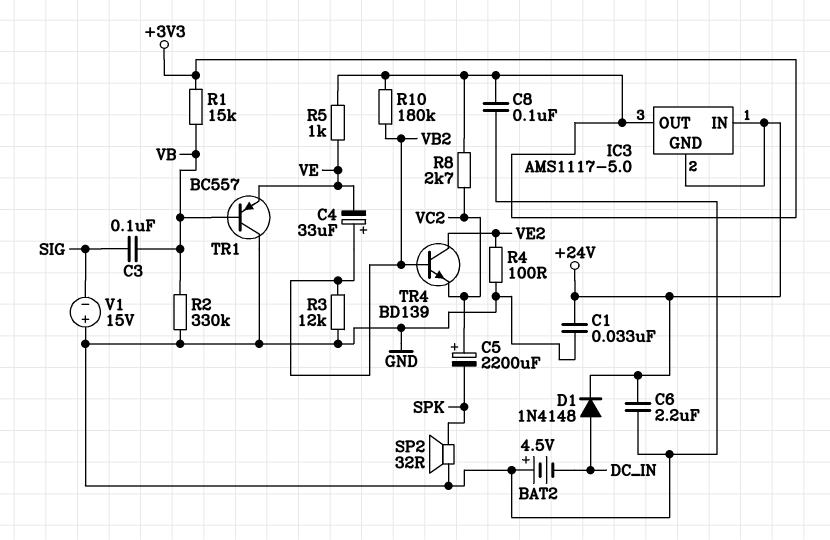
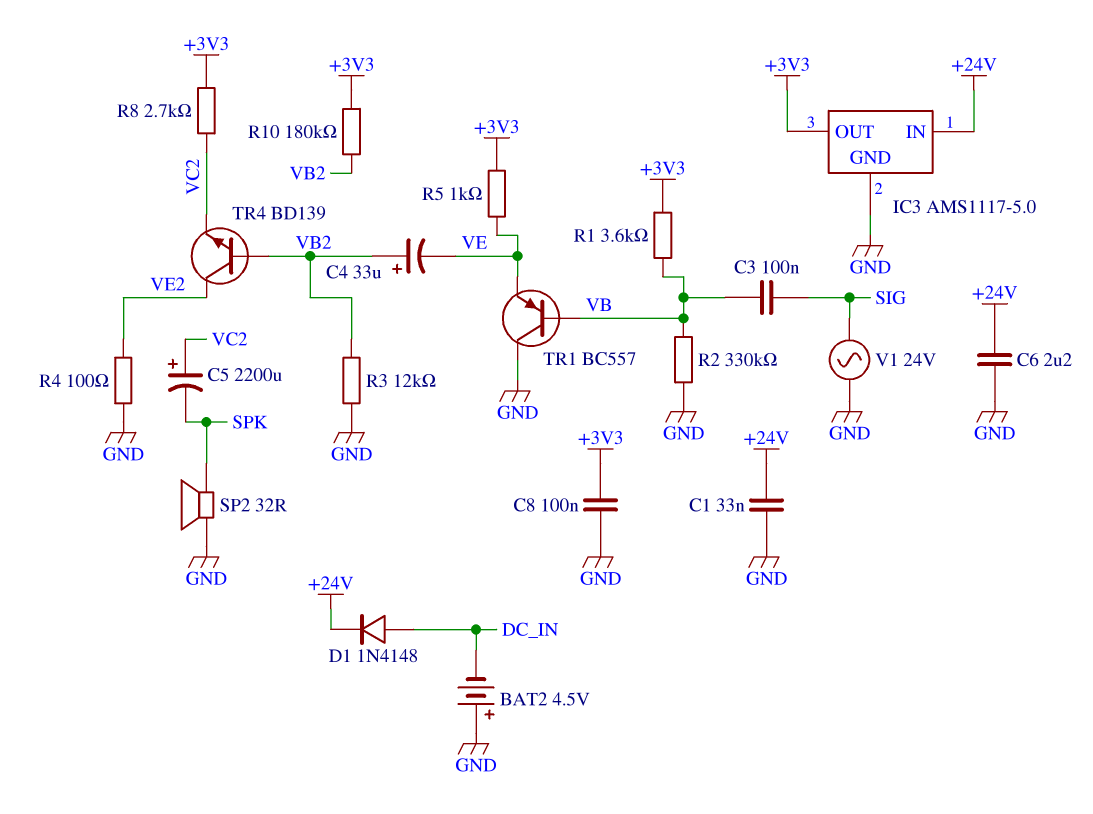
IC3 pin GND: +24V -> GND
R1: 15k (+3V3, VB) -> 3.6k (+3V3, VB)
V1: 15V (plus GND, minus SIG) -> AC 24V (GND, SIG)

